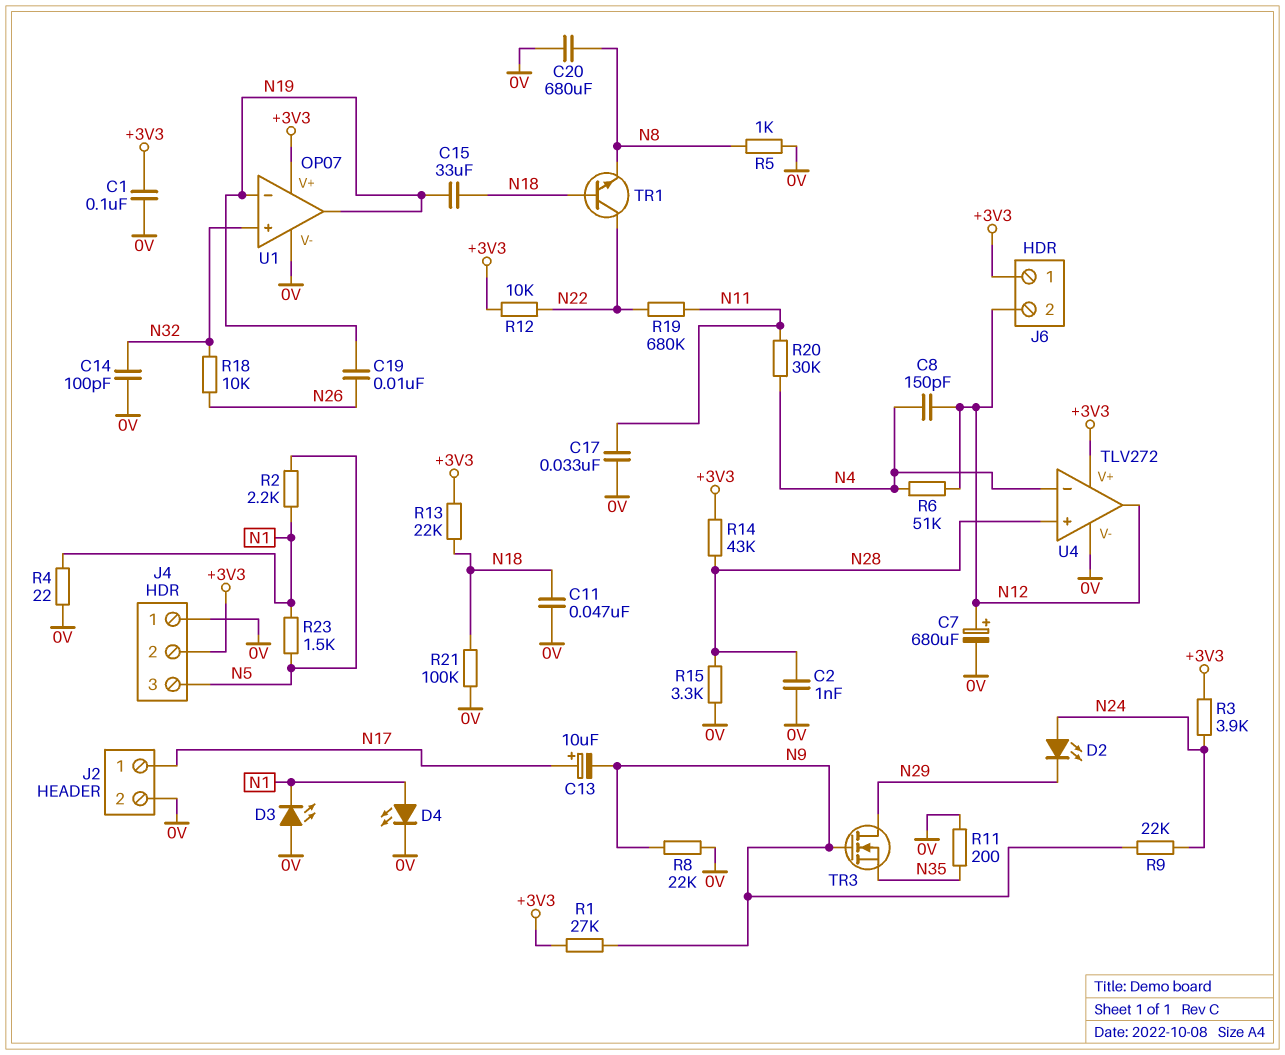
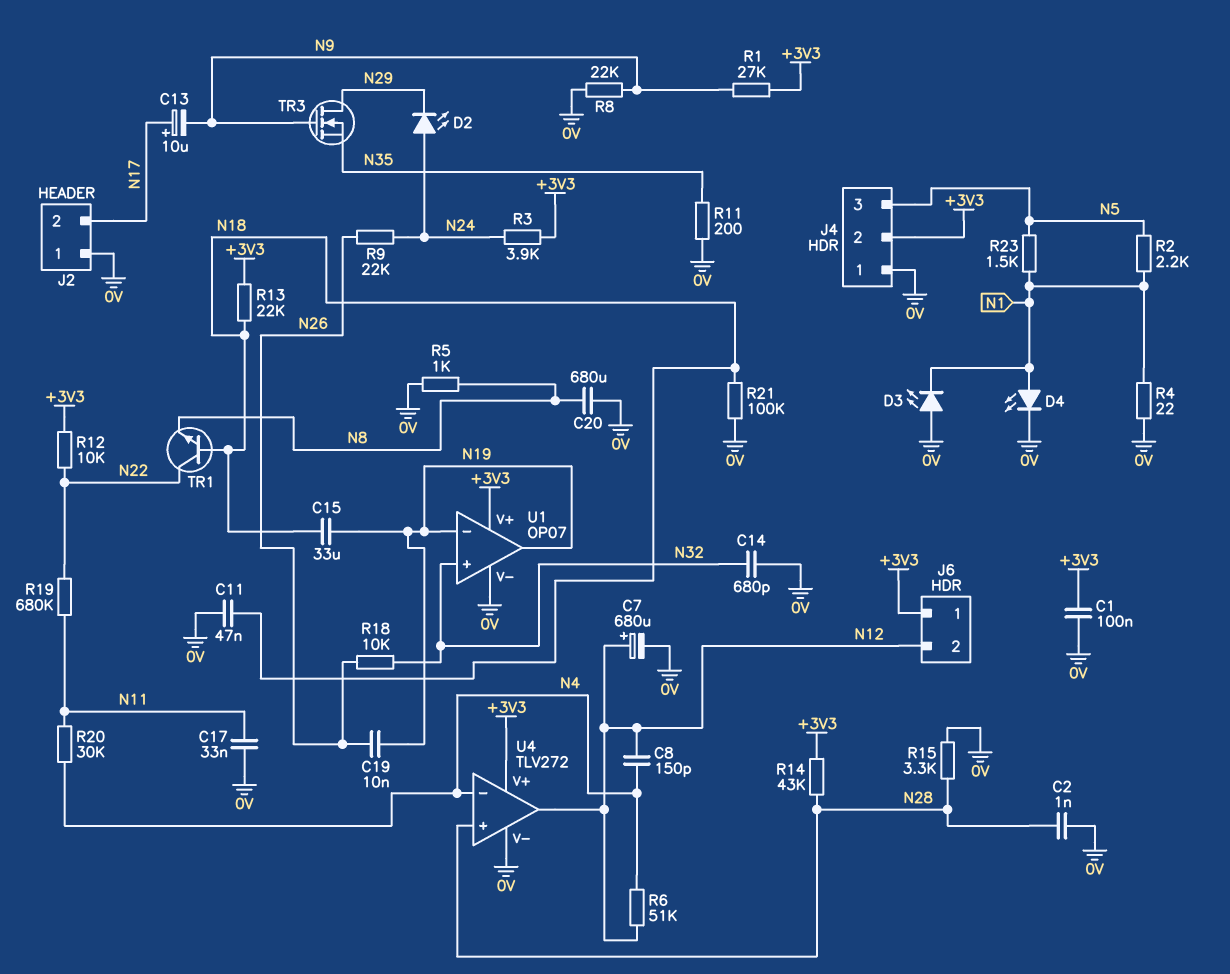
C14: 100pF (0V, N32) -> 680pF (0V, N32)
J2 pin 1: N17 -> 0V
J2 pin 2: 0V -> N17
R9: 22k (N9, N24) -> 22k (N24, N26)

